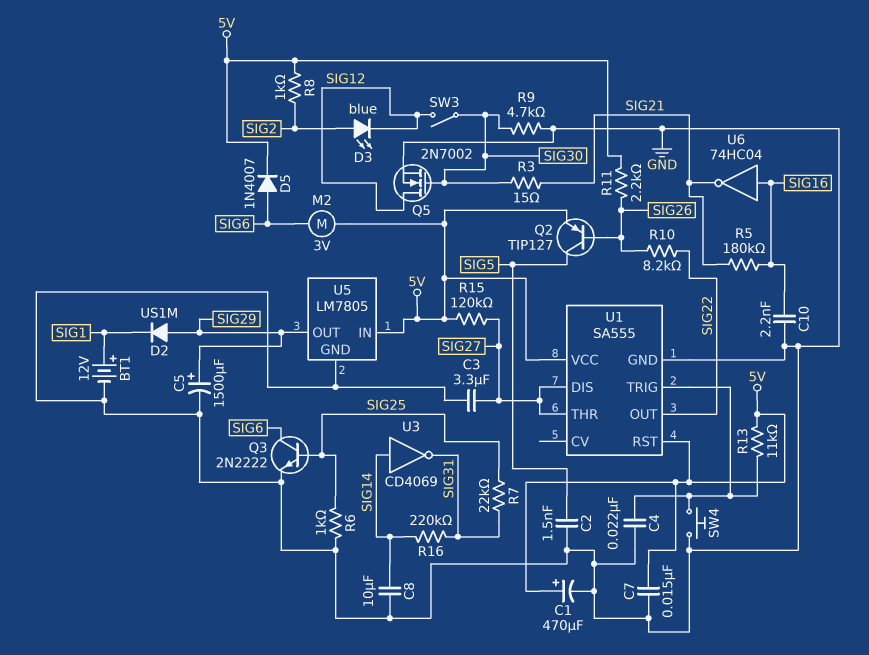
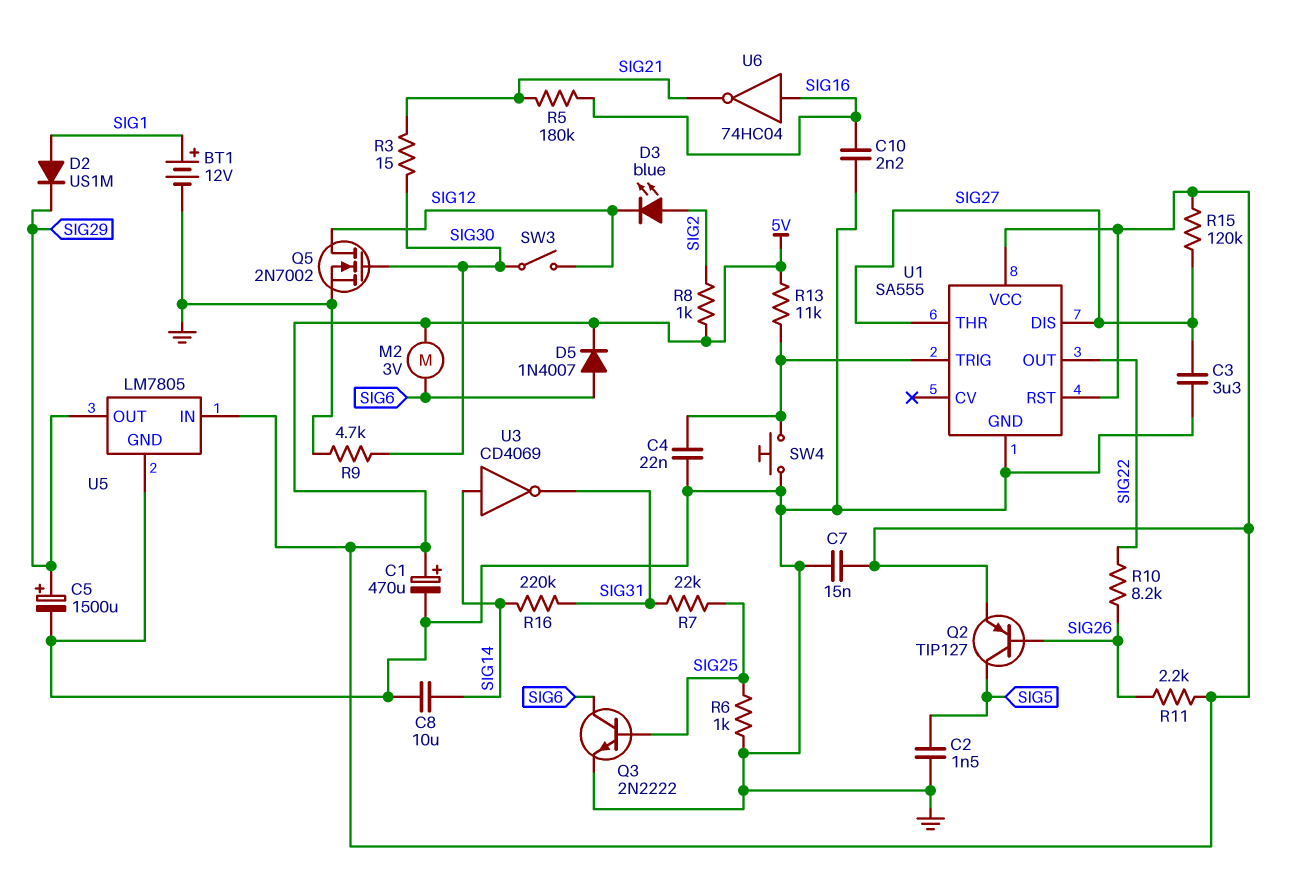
D2: diode US1M (A SIG29, K SIG1) -> diode US1M (A SIG1, K SIG29)

